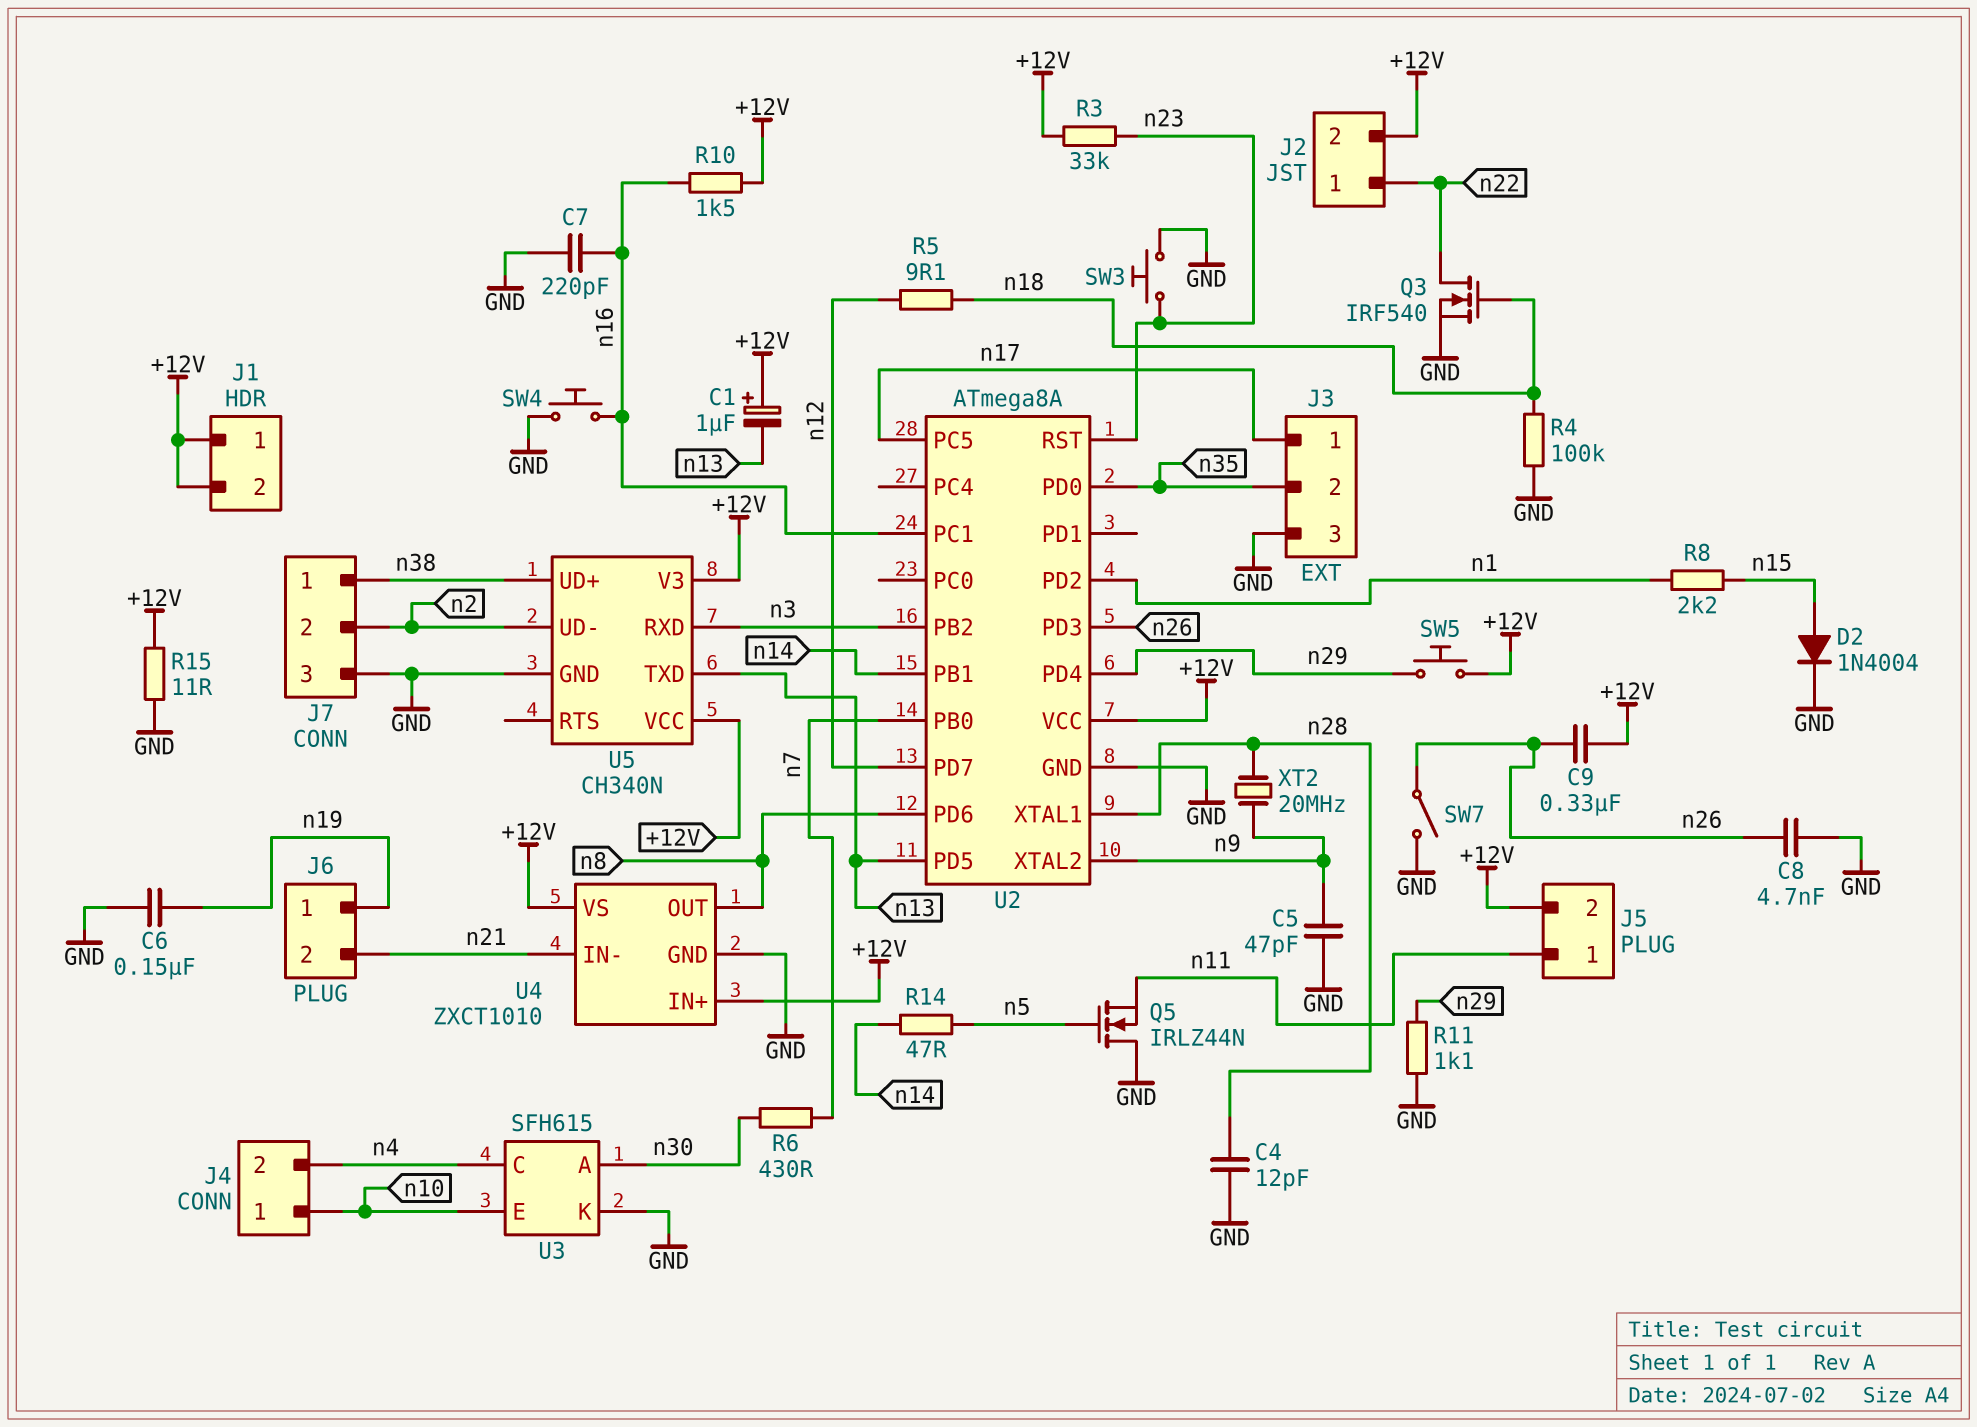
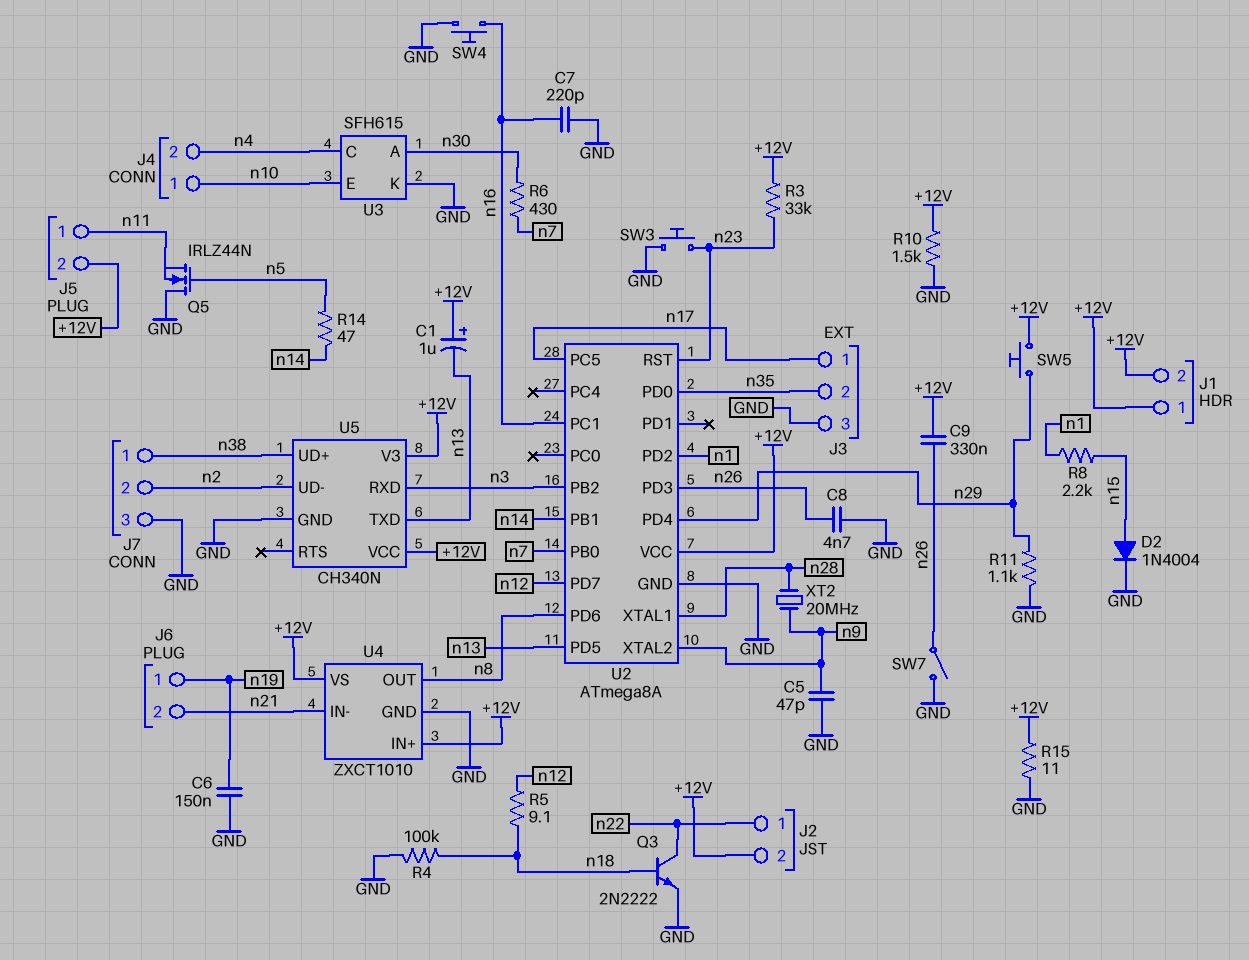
C4: 12pF (GND, n28) -> none
Q3: NMOS IRF540 (G n18, D n22, S GND) -> NPN 2N2222 (B n18, C n22, E GND)
R10: 1.5k (+12V, n16) -> 1.5k (+12V, GND)

